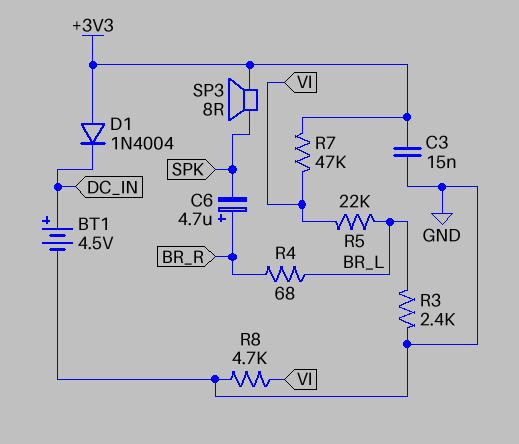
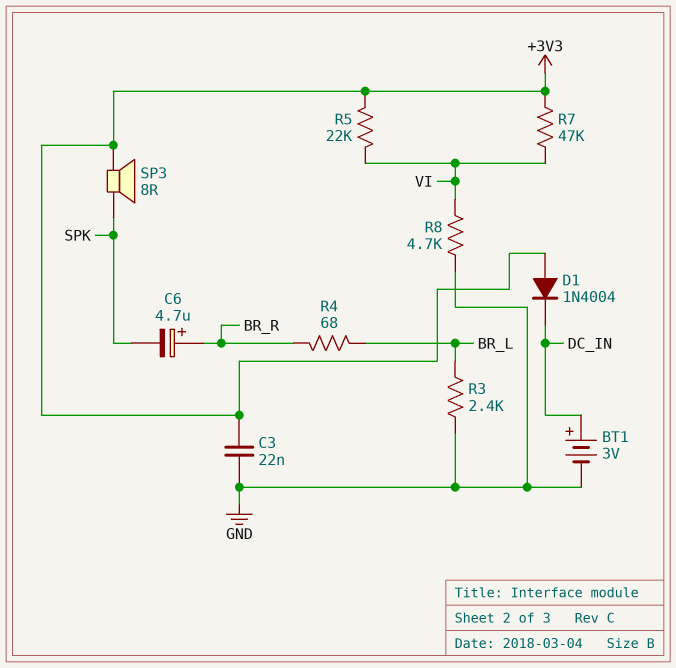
BT1: 4.5V (plus DC_IN, minus GND) -> 3V (plus DC_IN, minus GND)
C3: 15nF (+3V3, GND) -> 22nF (+3V3, GND)
R5: 22k (BR_L, VI) -> 22k (+3V3, VI)

